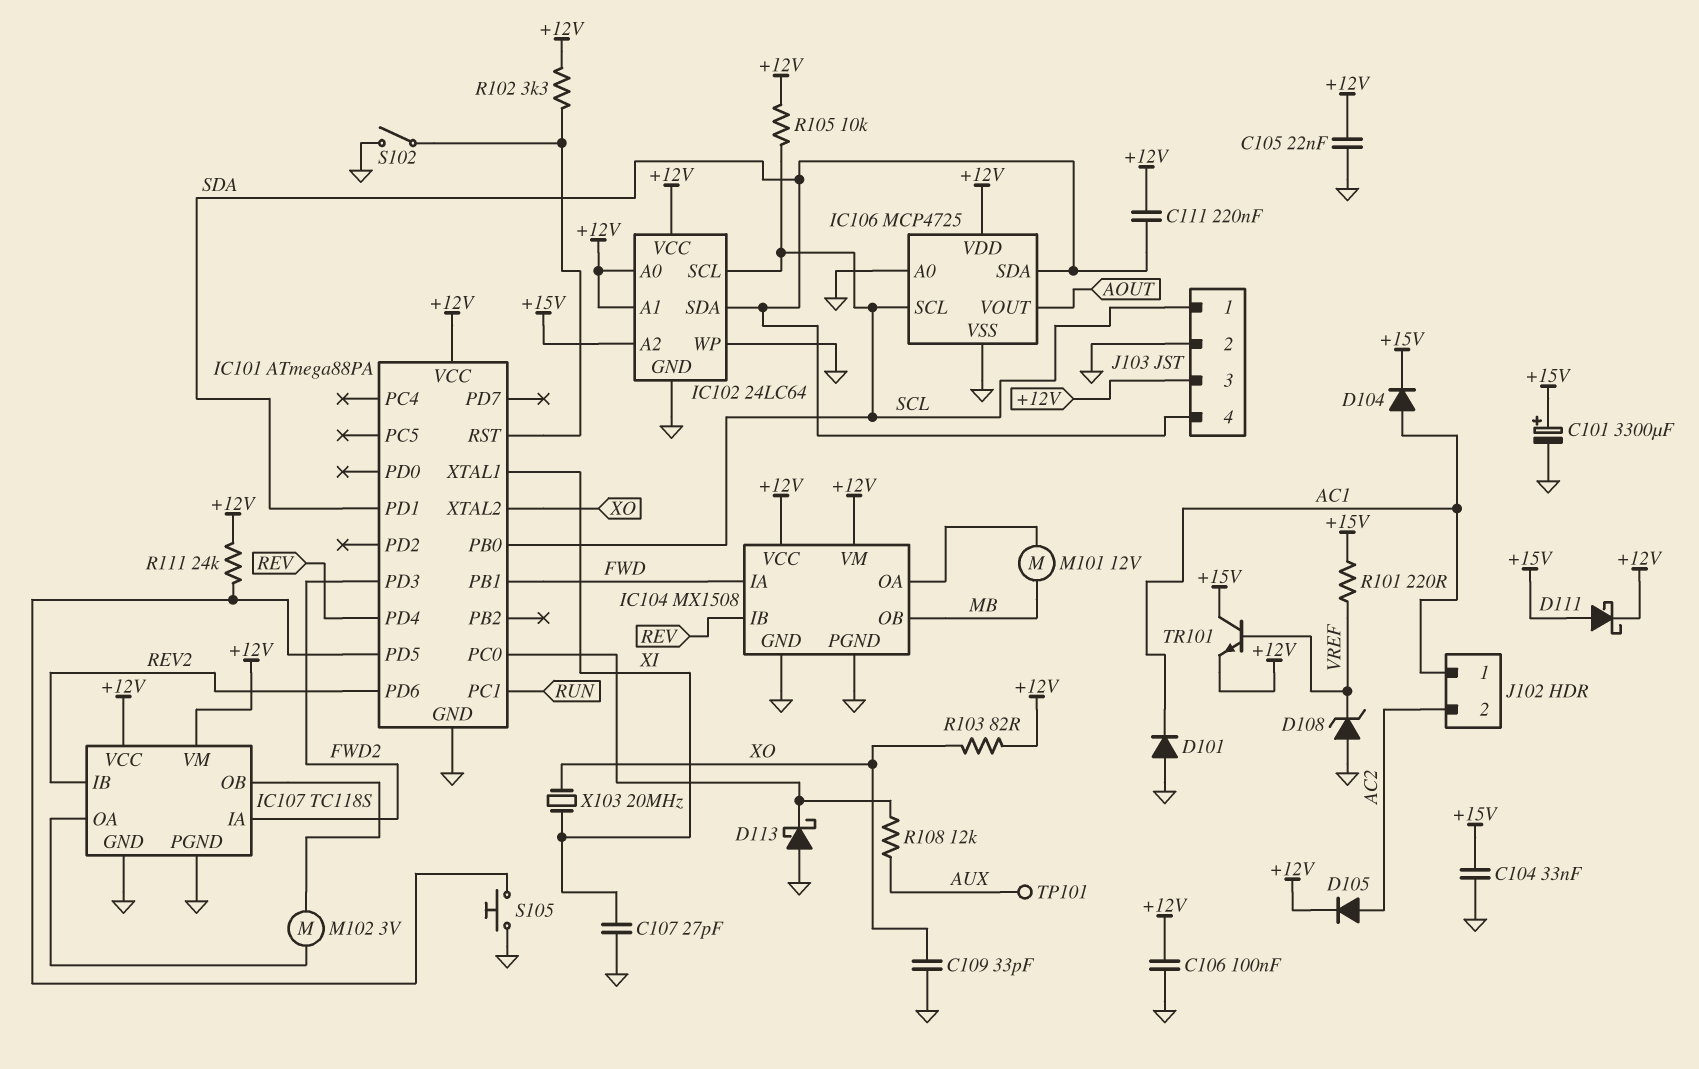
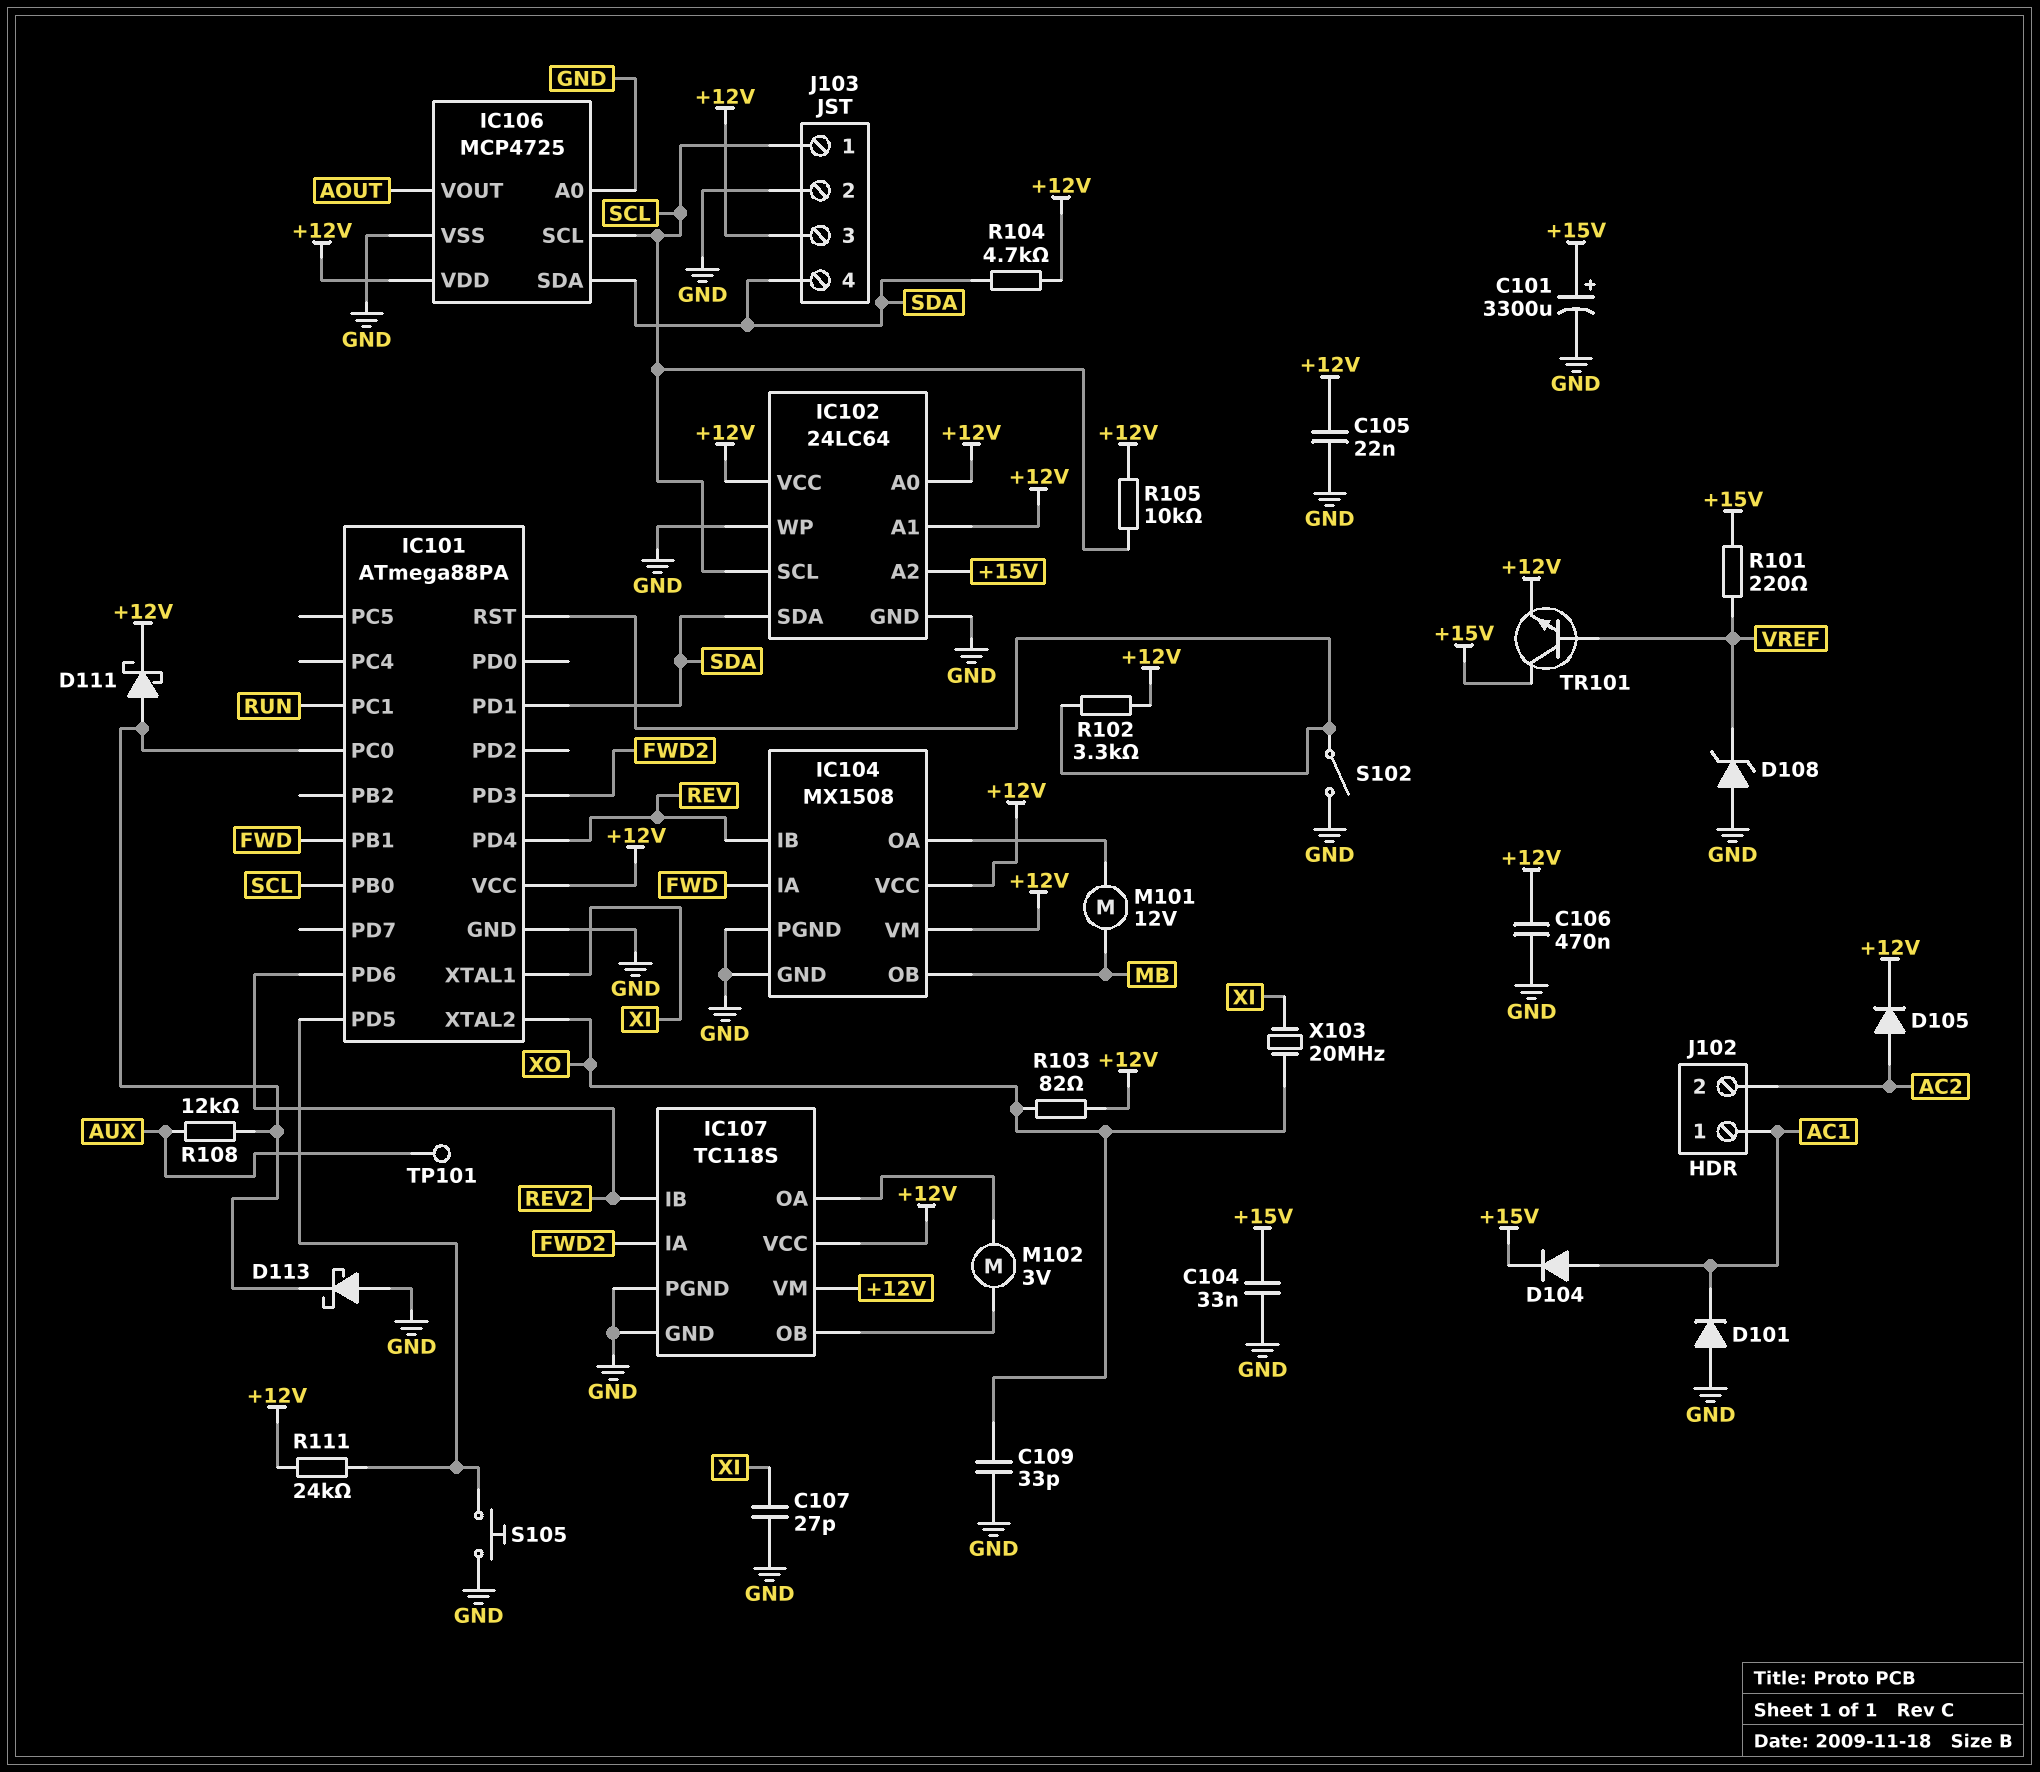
C106: 100nF (+12V, GND) -> 470nF (+12V, GND)
C111: 220nF (+12V, SDA) -> none
D111: schottky (A +15V, K +12V) -> schottky (A IC101/PC0, K +12V)
R104: none -> 4.7k (+12V, SDA)

